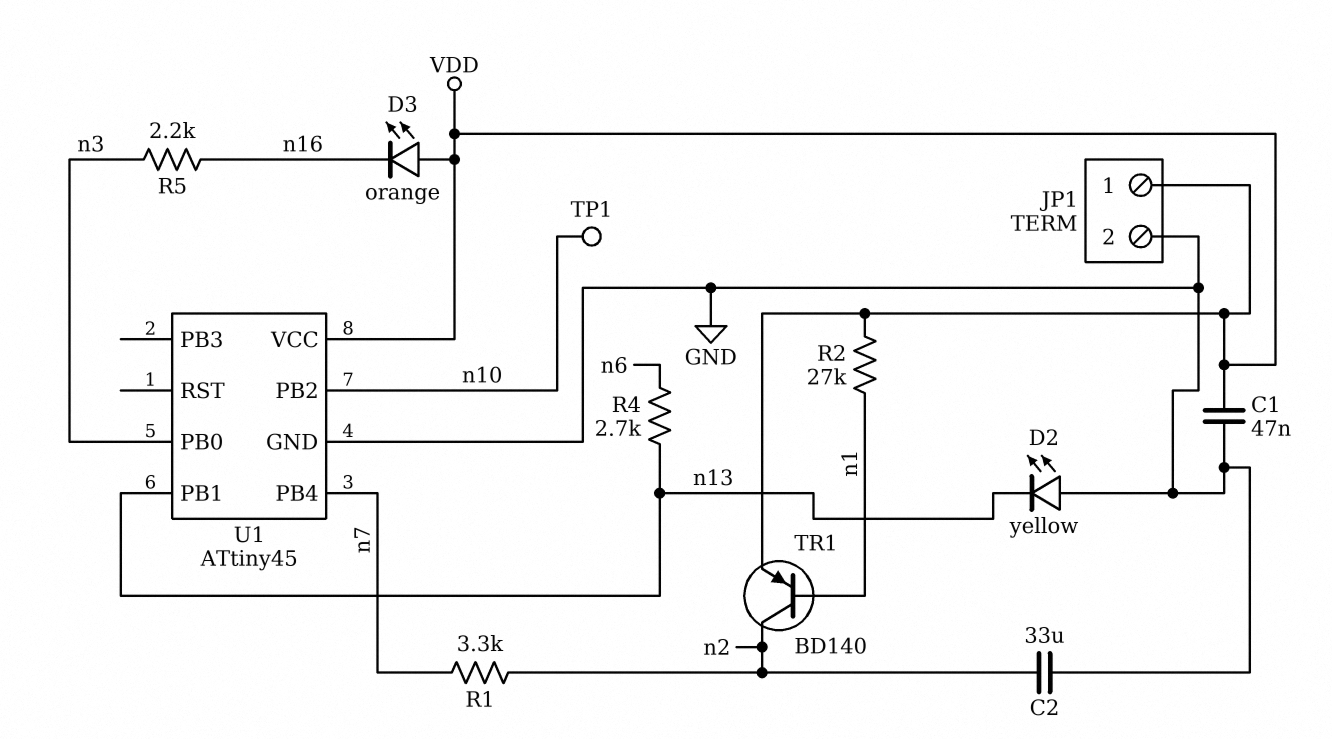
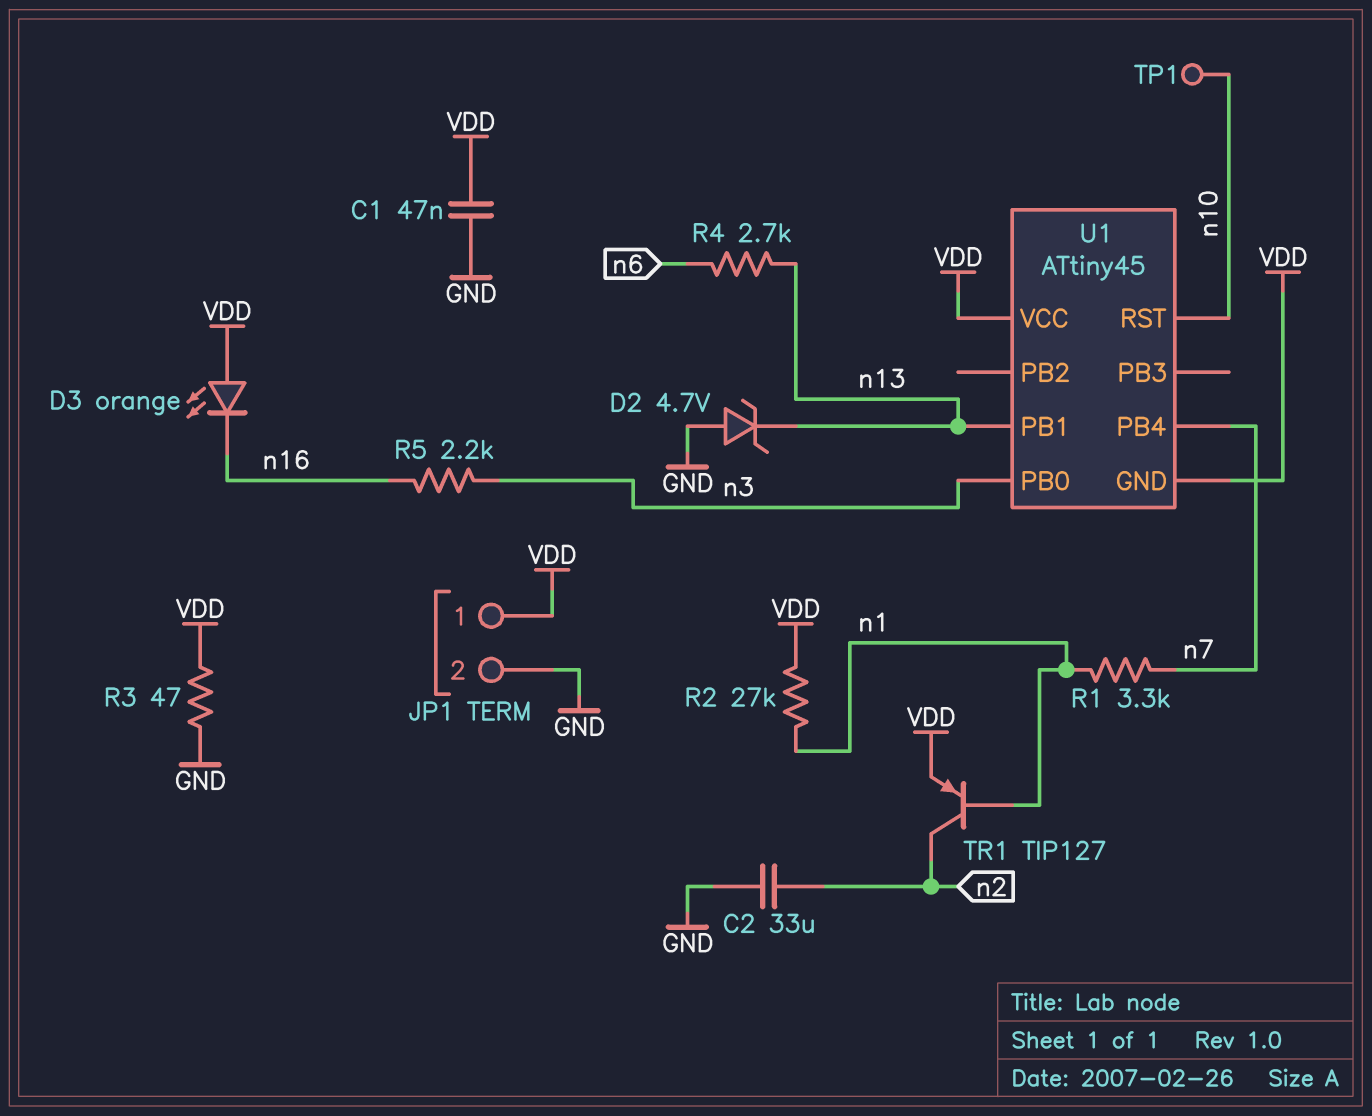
D2: LED yellow (A GND, K n13) -> zener 4.7V (A GND, K n13)
R1: 3.3k (n2, n7) -> 3.3k (n1, n7)
R3: none -> 47 (GND, VDD)
TR1: PNP BD140 (B n1, C n2, E VDD) -> PNP TIP127 (B n1, C n2, E VDD)
U1 pin GND: GND -> VDD
U1 pin PB2: n10 -> none
U1 pin RST: none -> n10

